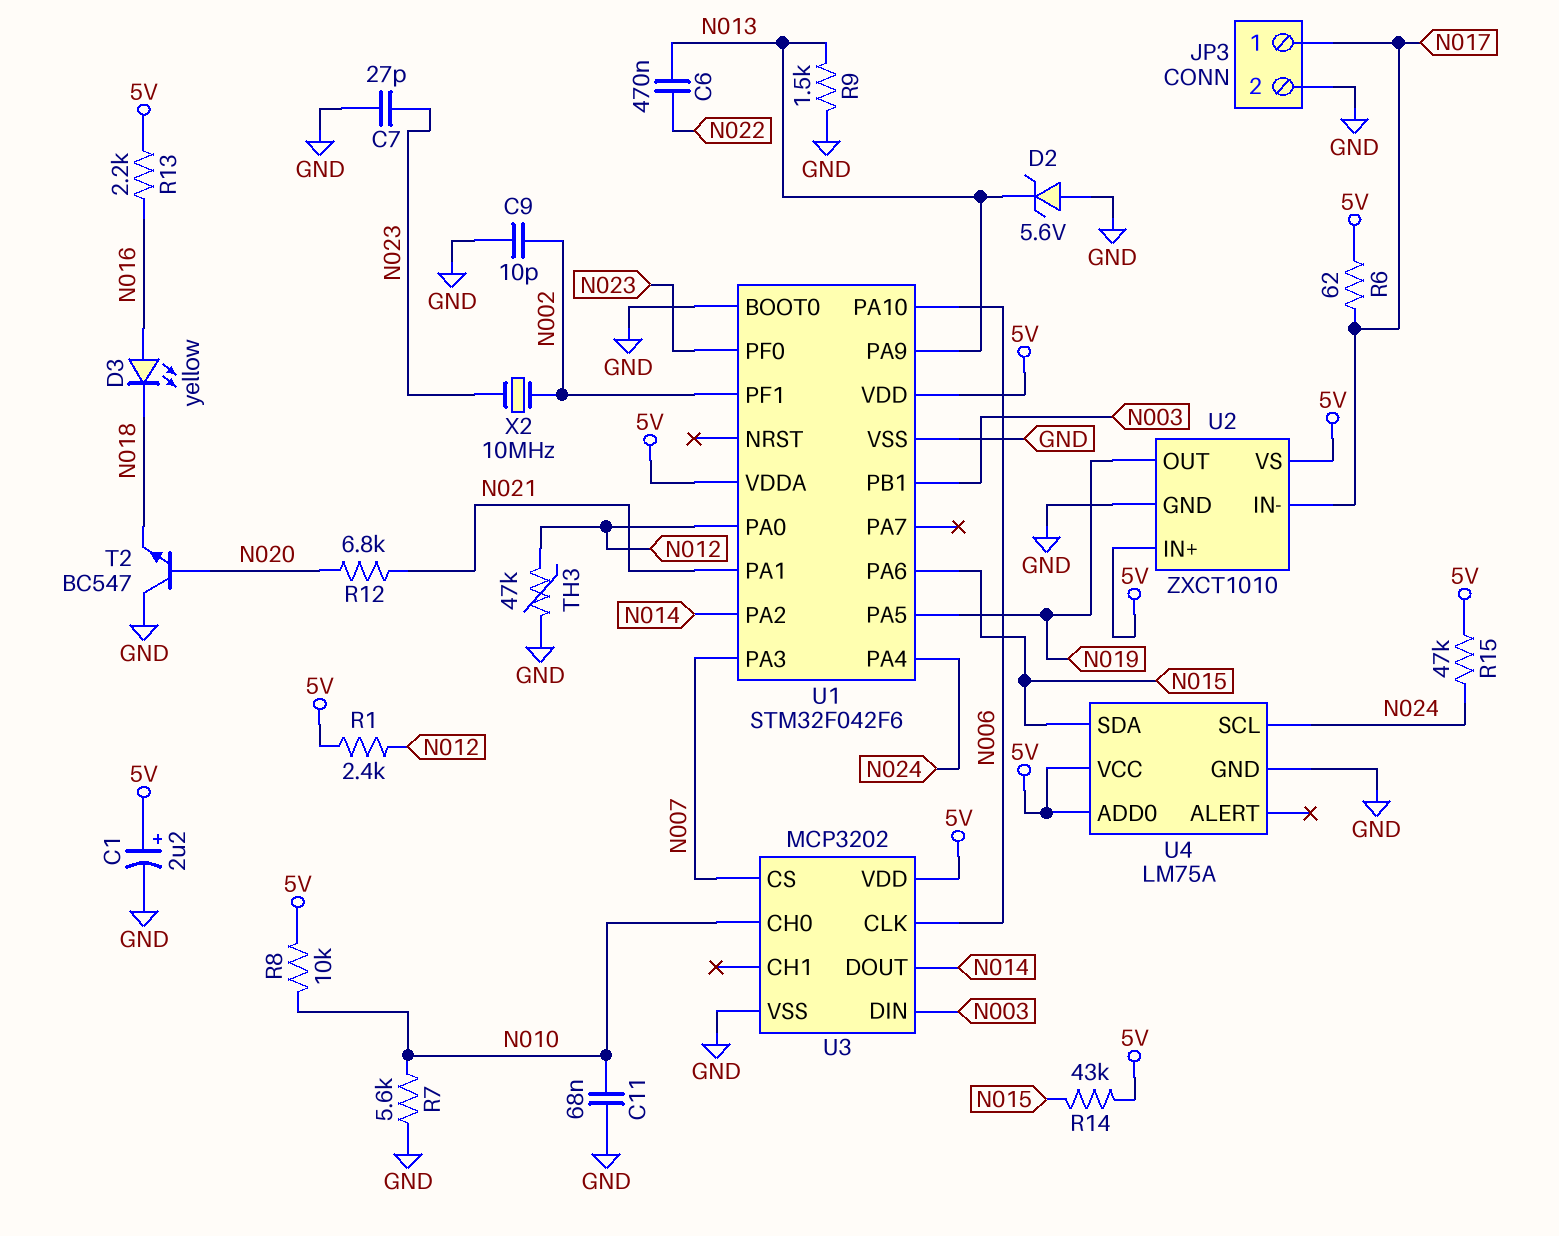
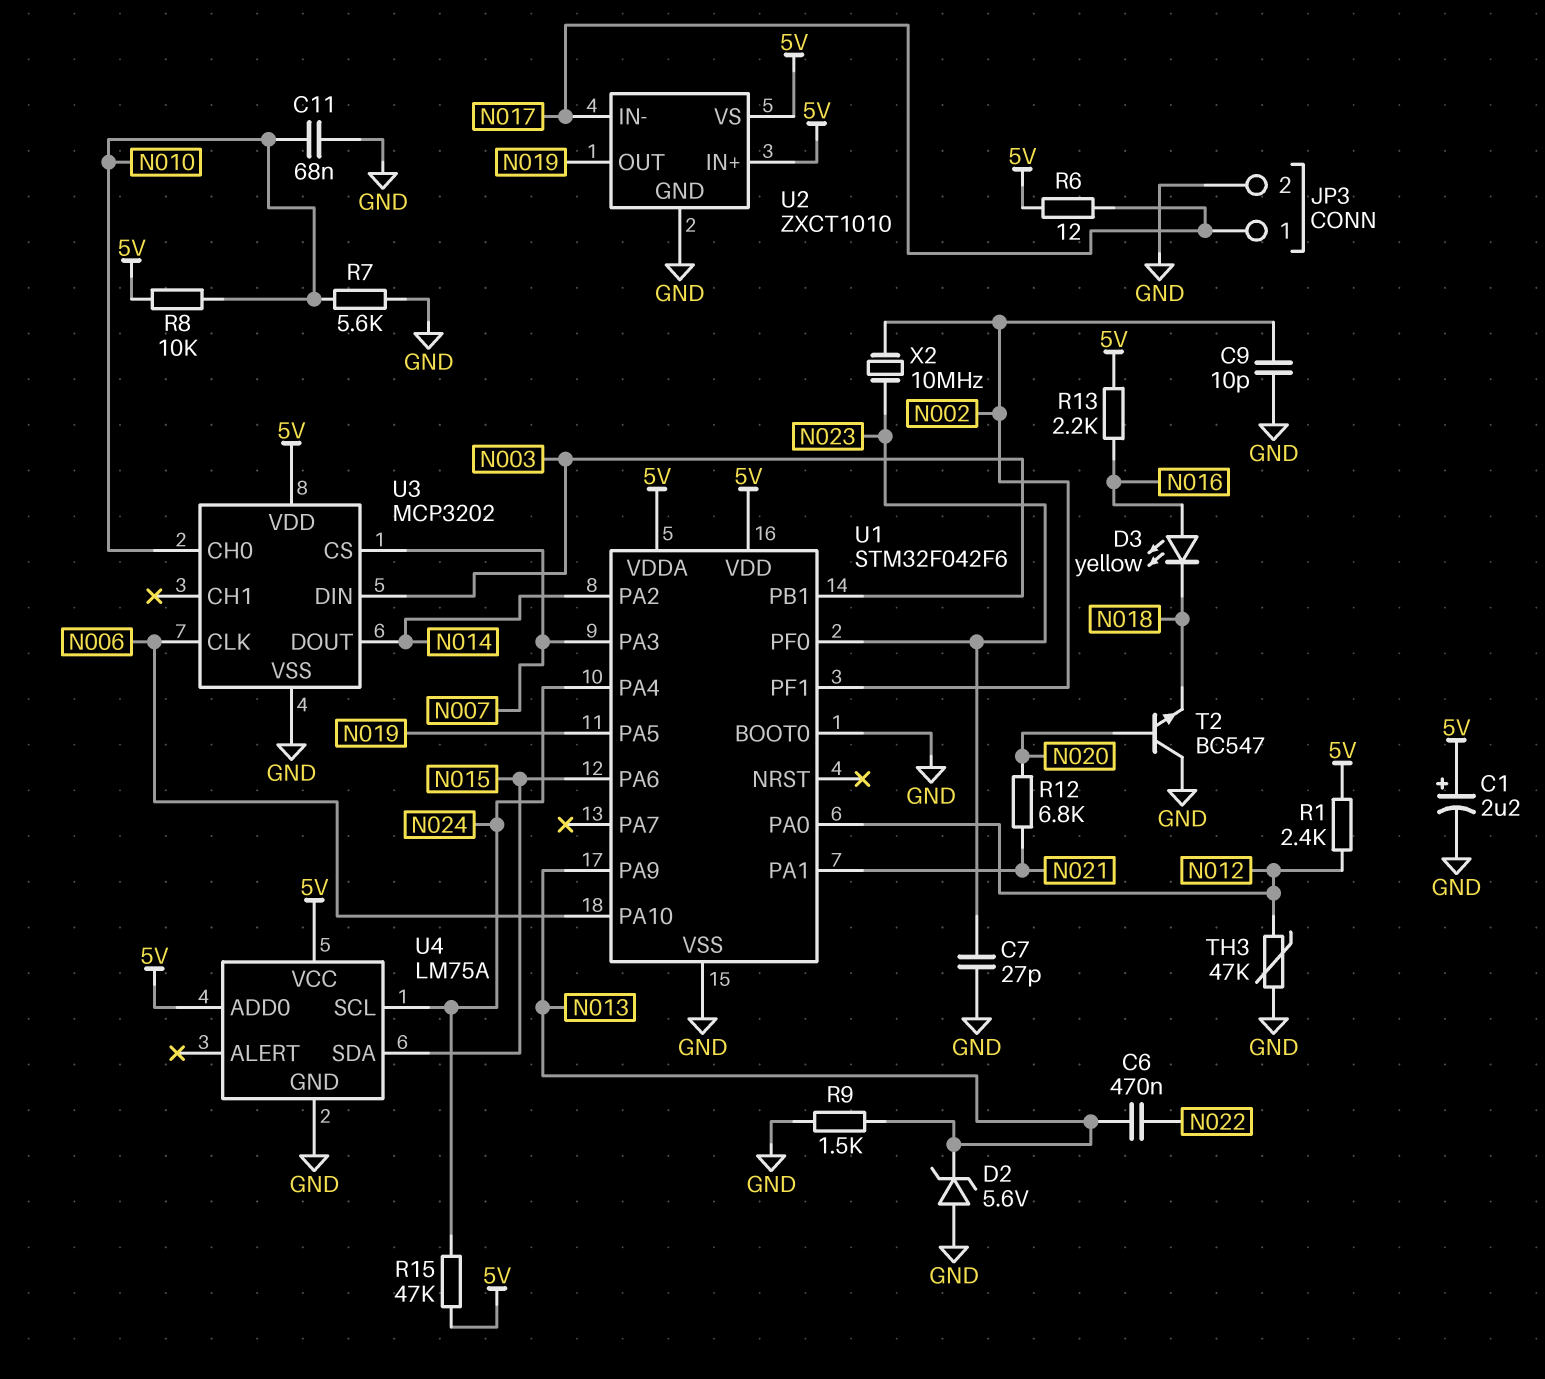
R6: 62 (5V, N017) -> 12 (5V, N017)
R14: 43k (5V, N015) -> none

